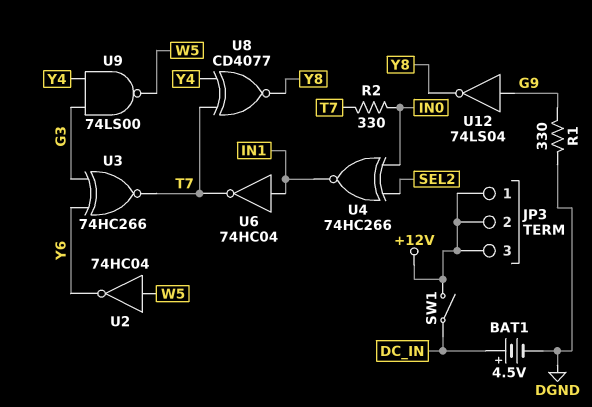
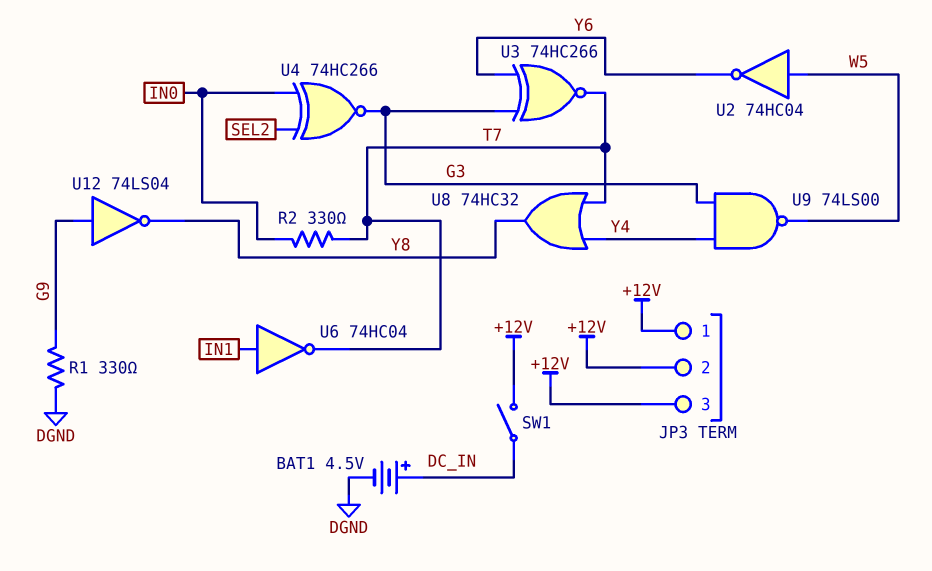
U4: XNOR 74HC266 (in IN0, in SEL2, out IN1) -> XNOR 74HC266 (in IN0, in SEL2, out G3)
U8: XNOR CD4077 (in T7, in Y4, out Y8) -> OR 74HC32 (in T7, in Y4, out Y8)

